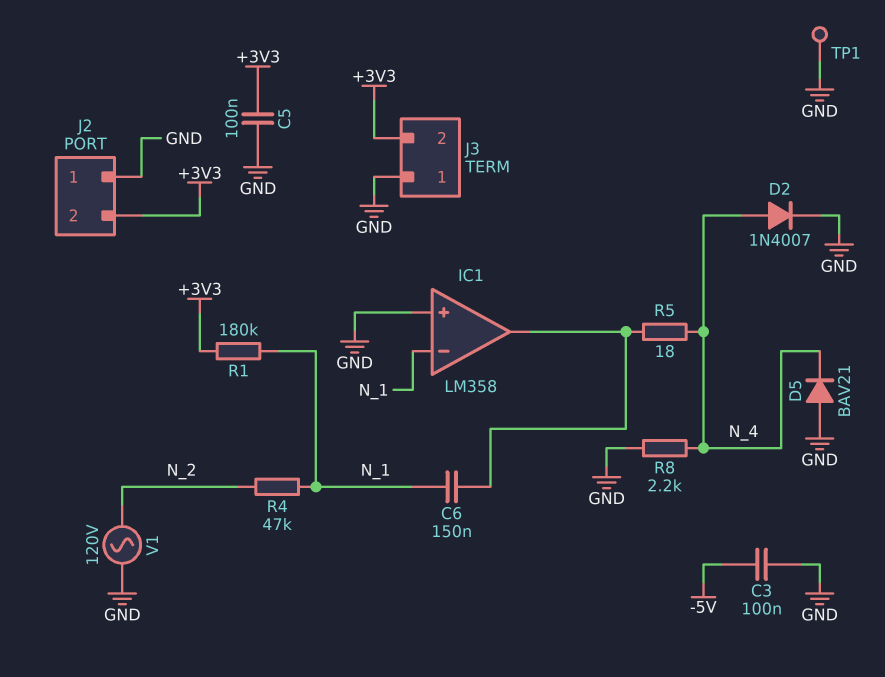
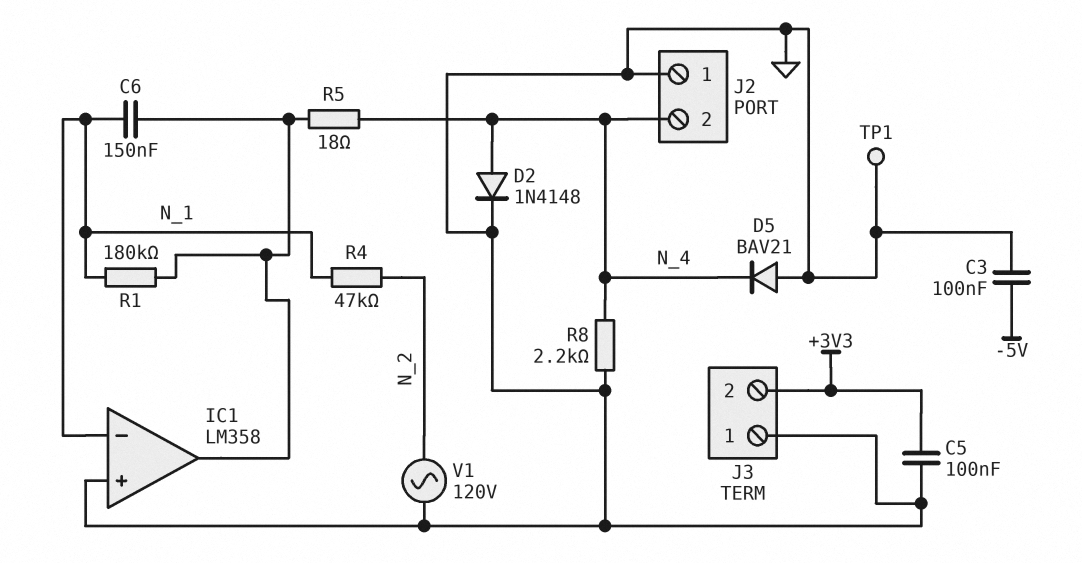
D2: diode 1N4007 (A N_4, K GND) -> diode 1N4148 (A N_4, K GND)
J2 pin 2: +3V3 -> N_4
R1: 180k (+3V3, N_1) -> 180k (IC1/out, N_1)

